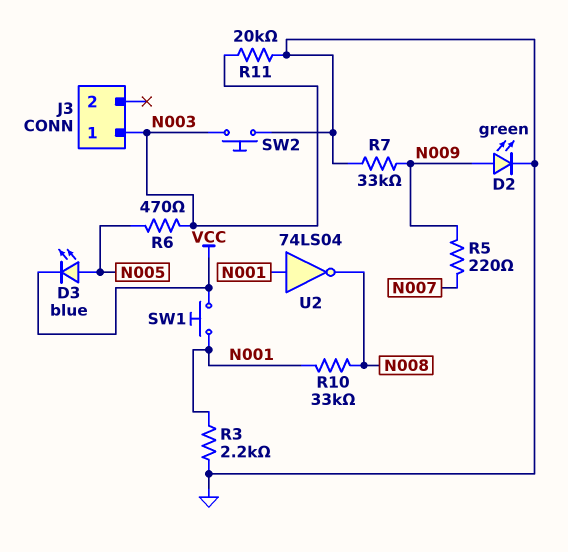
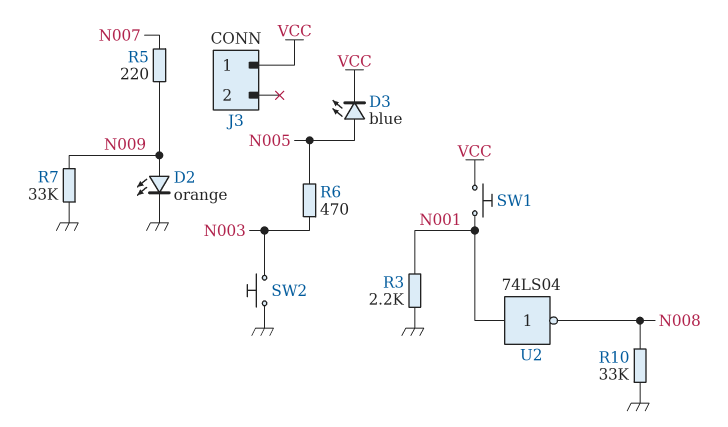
D2: LED green (A N009, K GND) -> LED orange (A N009, K GND)
J3 pin 1: N003 -> VCC
R10: 33k (N001, N008) -> 33k (GND, N008)
R11: 20k (GND, N003) -> none

